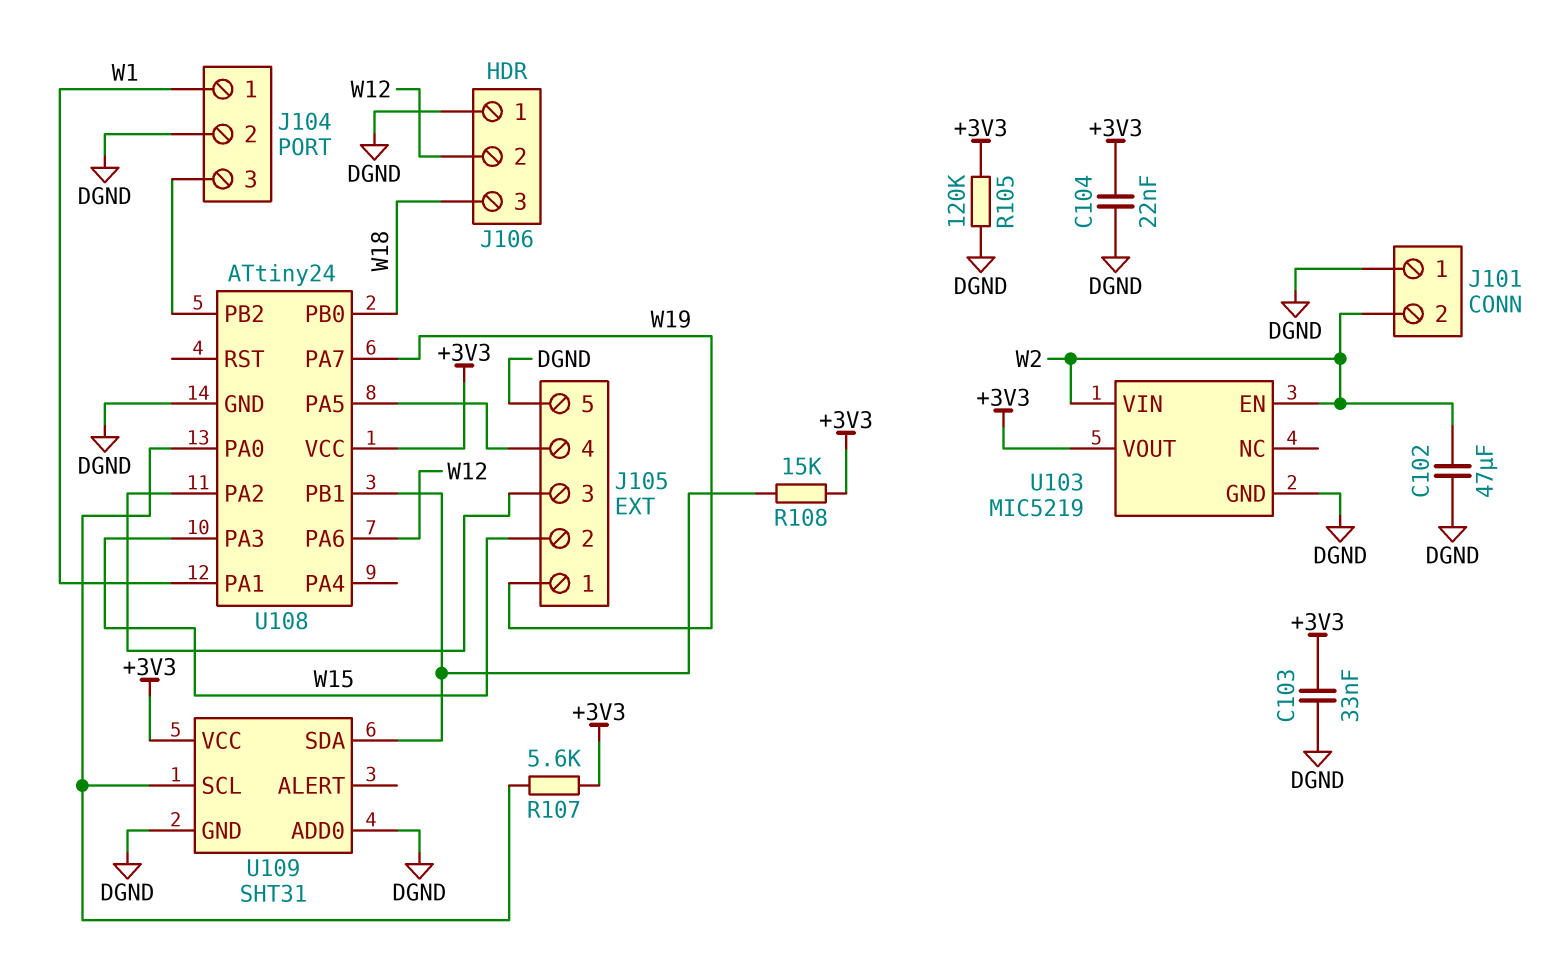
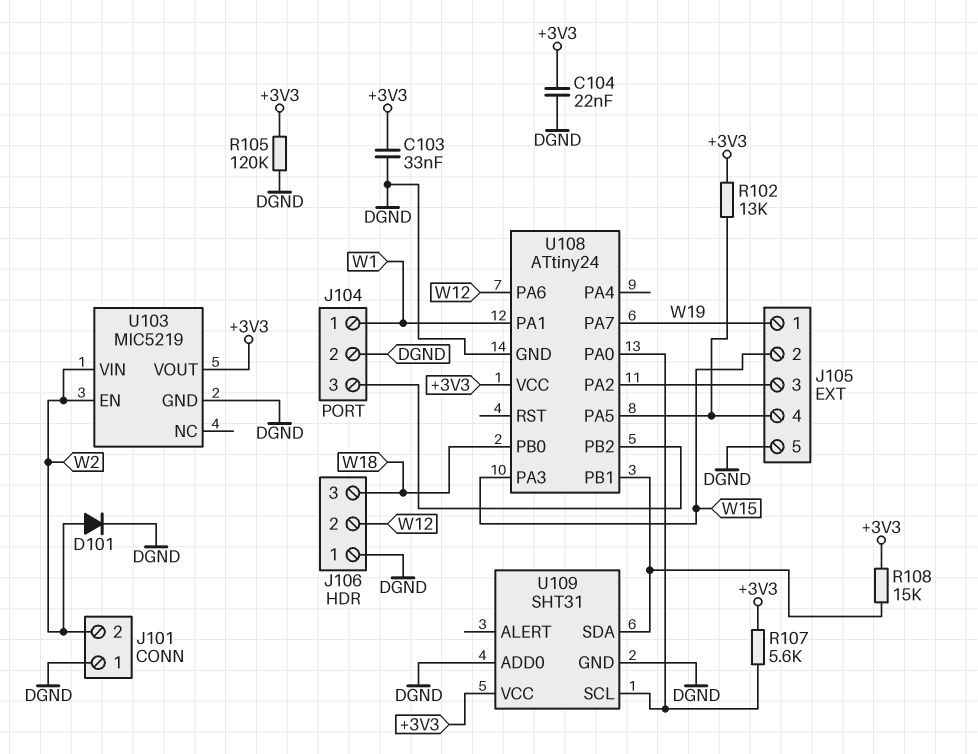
C102: 47uF (DGND, W2) -> none
D101: none -> diode (A W2, K DGND)
R102: none -> 13k (+3V3, J105/4)

